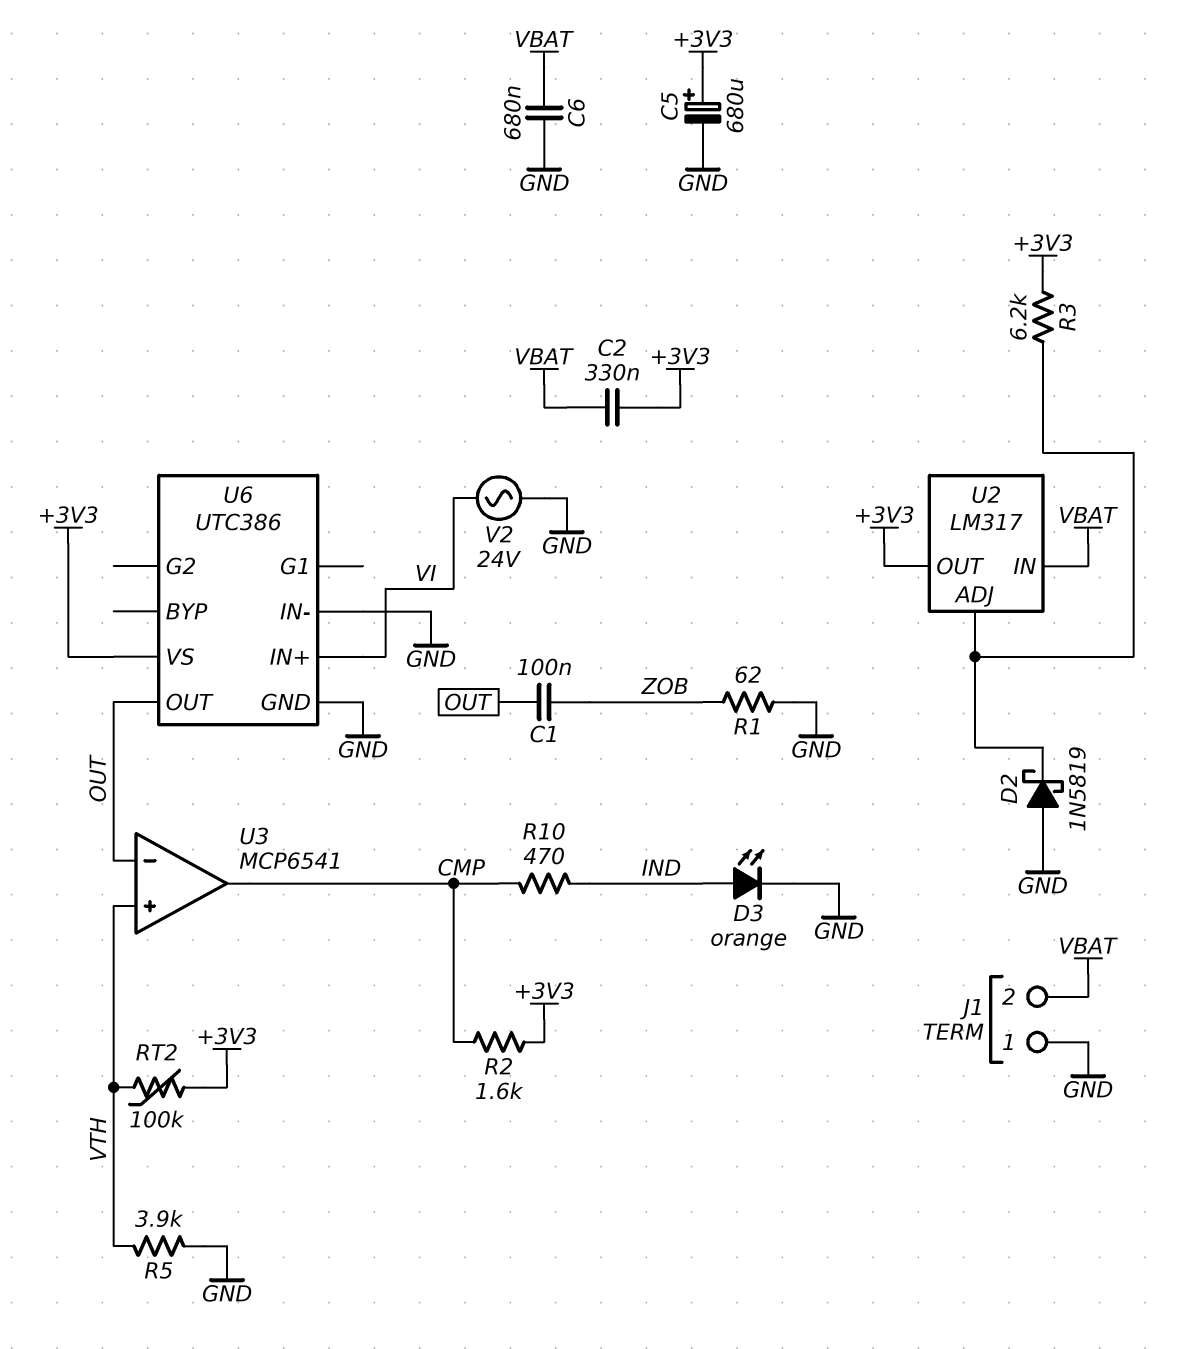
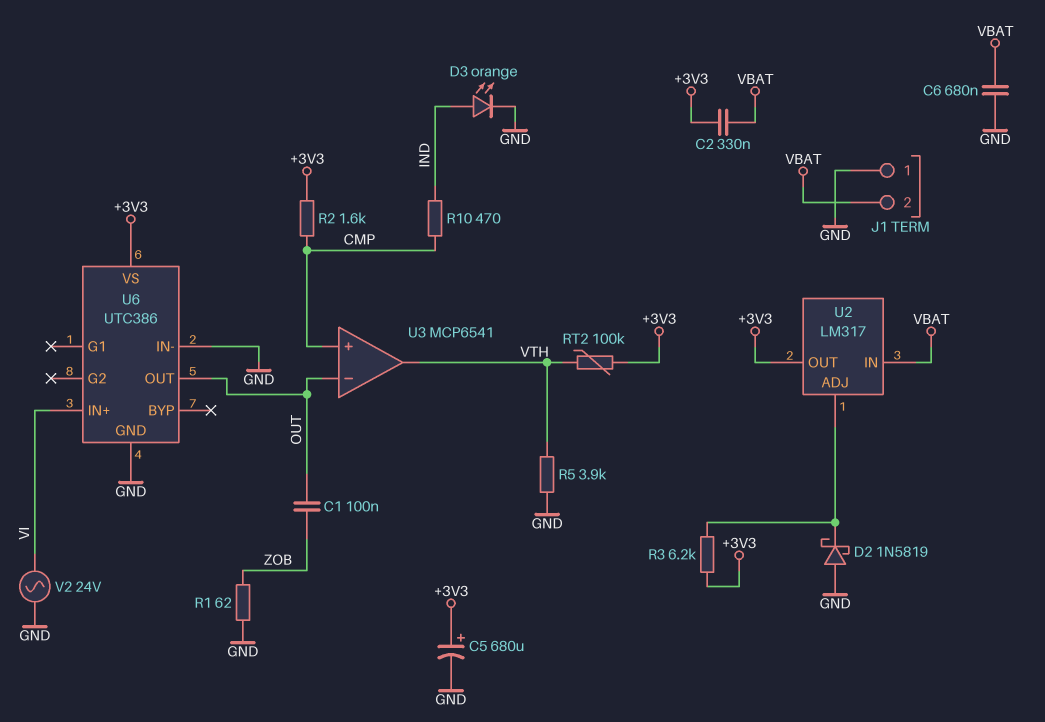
U3 pin in+: VTH -> CMP
U3 pin out: CMP -> VTH

